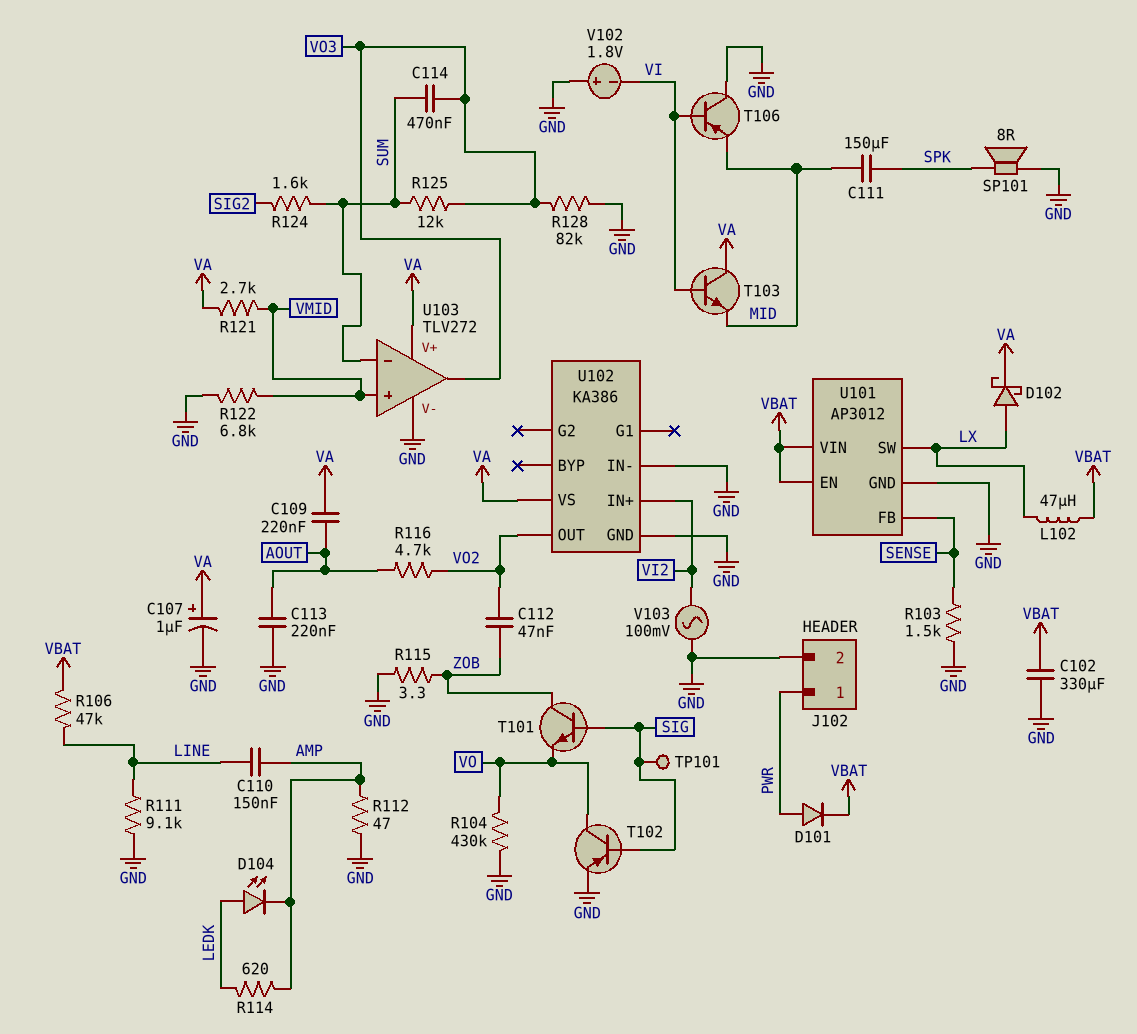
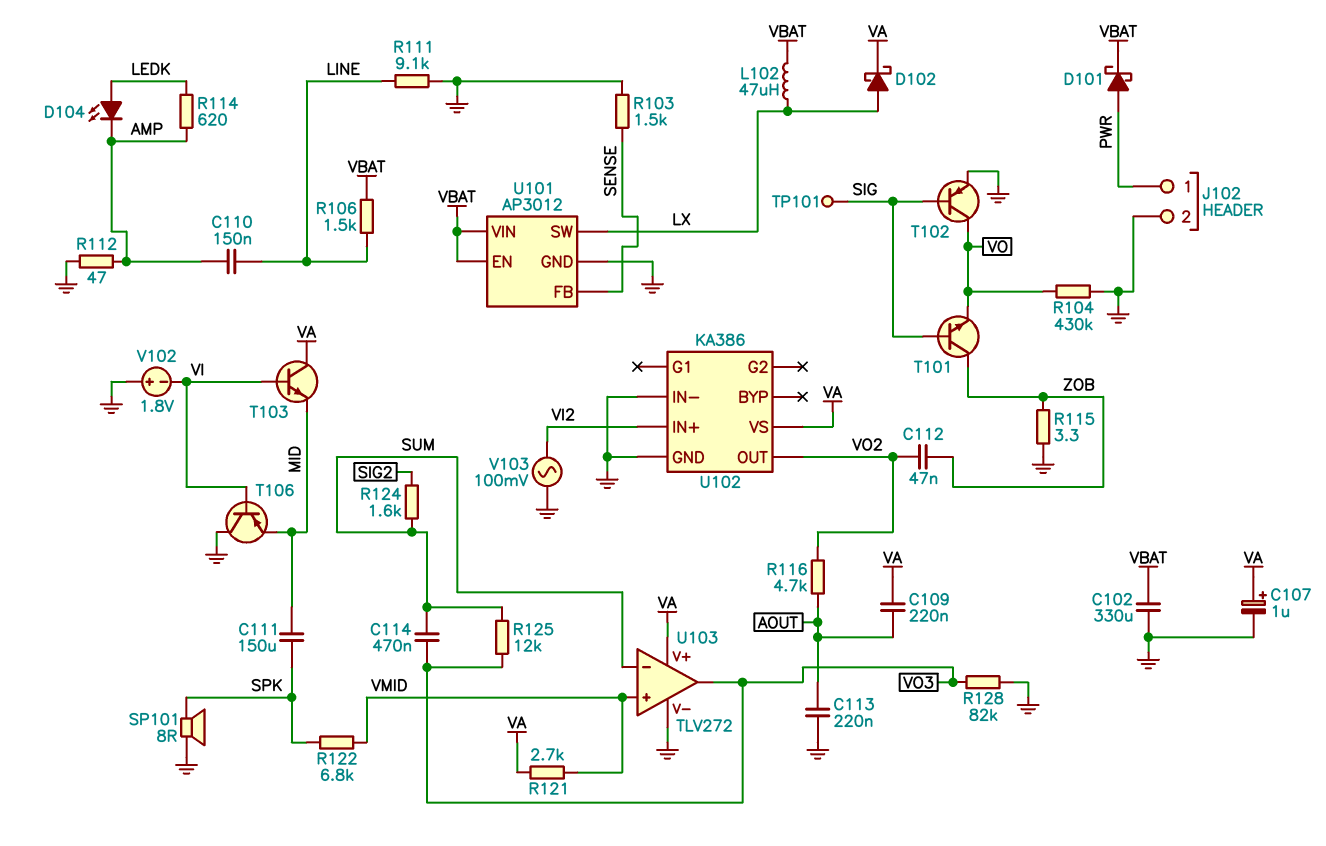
D101: diode (A PWR, K VBAT) -> schottky (A PWR, K VBAT)
R106: 47k (LINE, VBAT) -> 1.5k (LINE, VBAT)
R122: 6.8k (GND, VMID) -> 6.8k (SPK, VMID)

